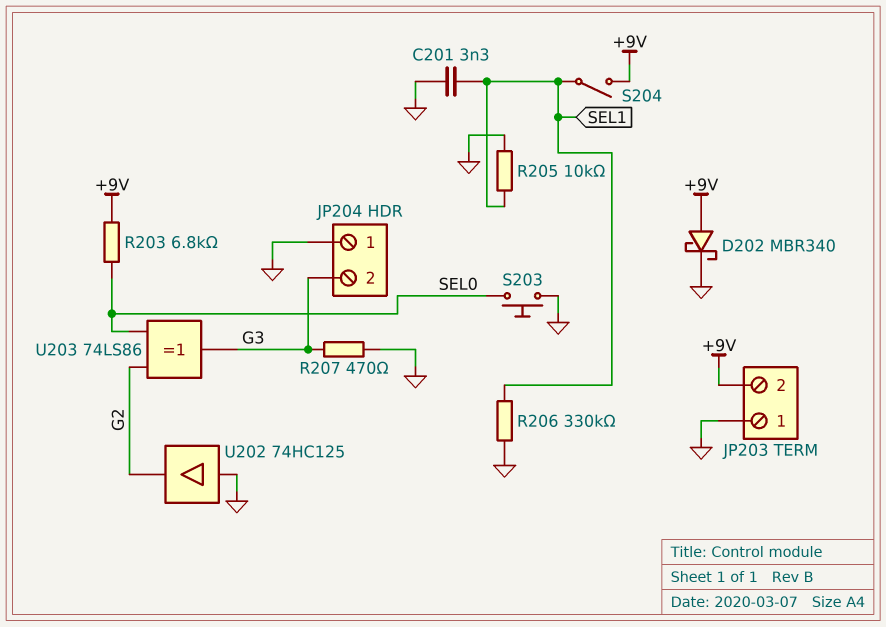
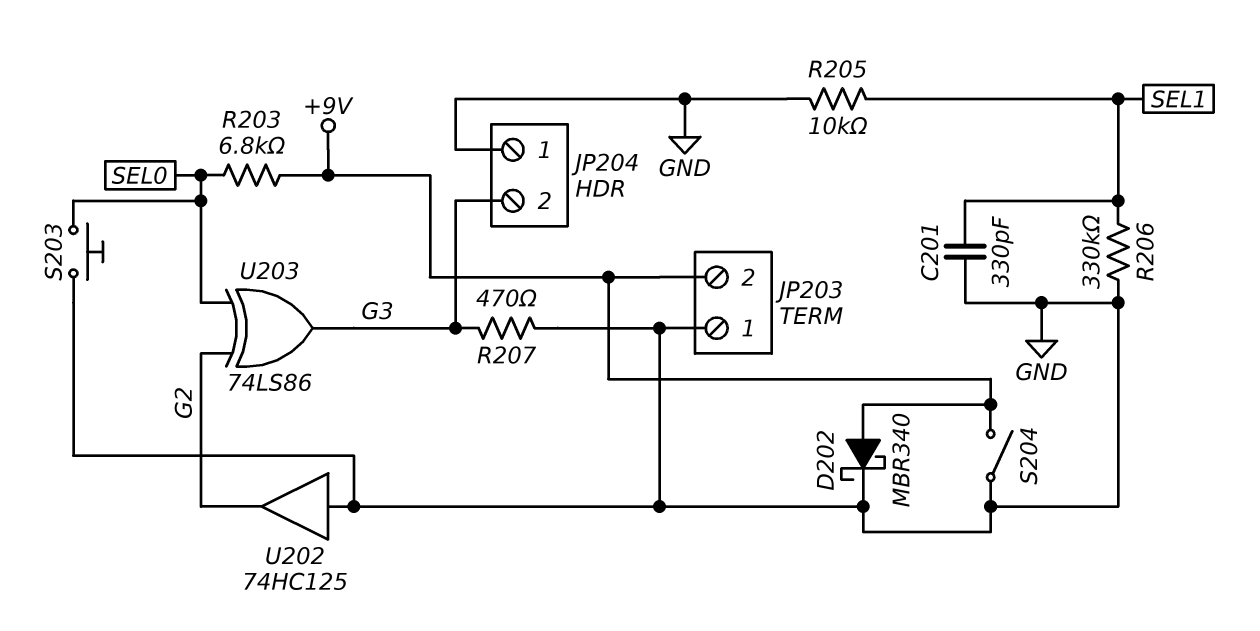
C201: 3.3nF (GND, SEL1) -> 330pF (GND, SEL1)
S204: switch (+9V, SEL1) -> switch (+9V, GND)

